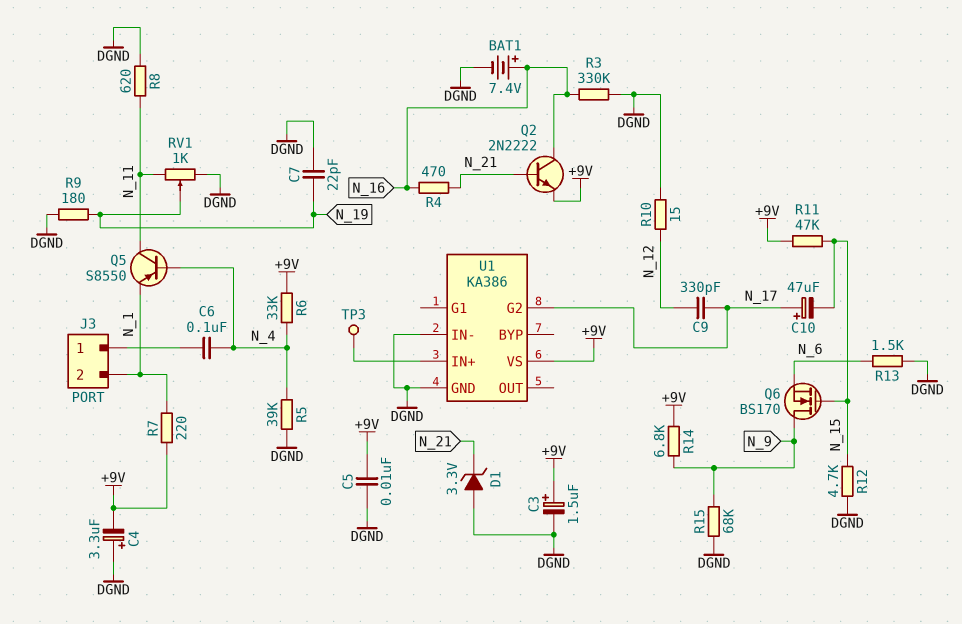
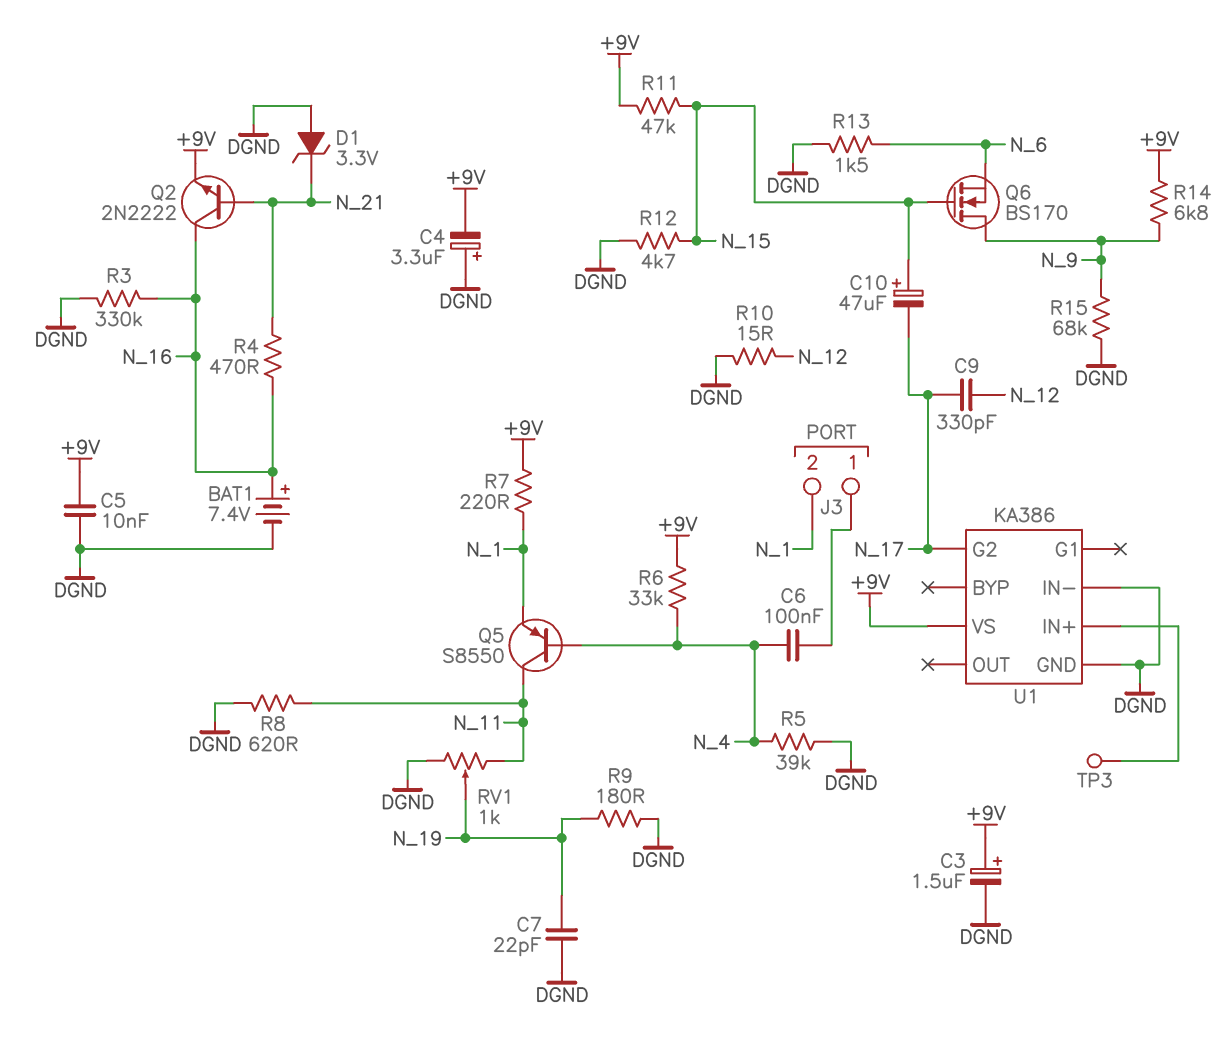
C10: 47uF (plus N_17, minus N_15) -> 47uF (plus N_15, minus N_17)

